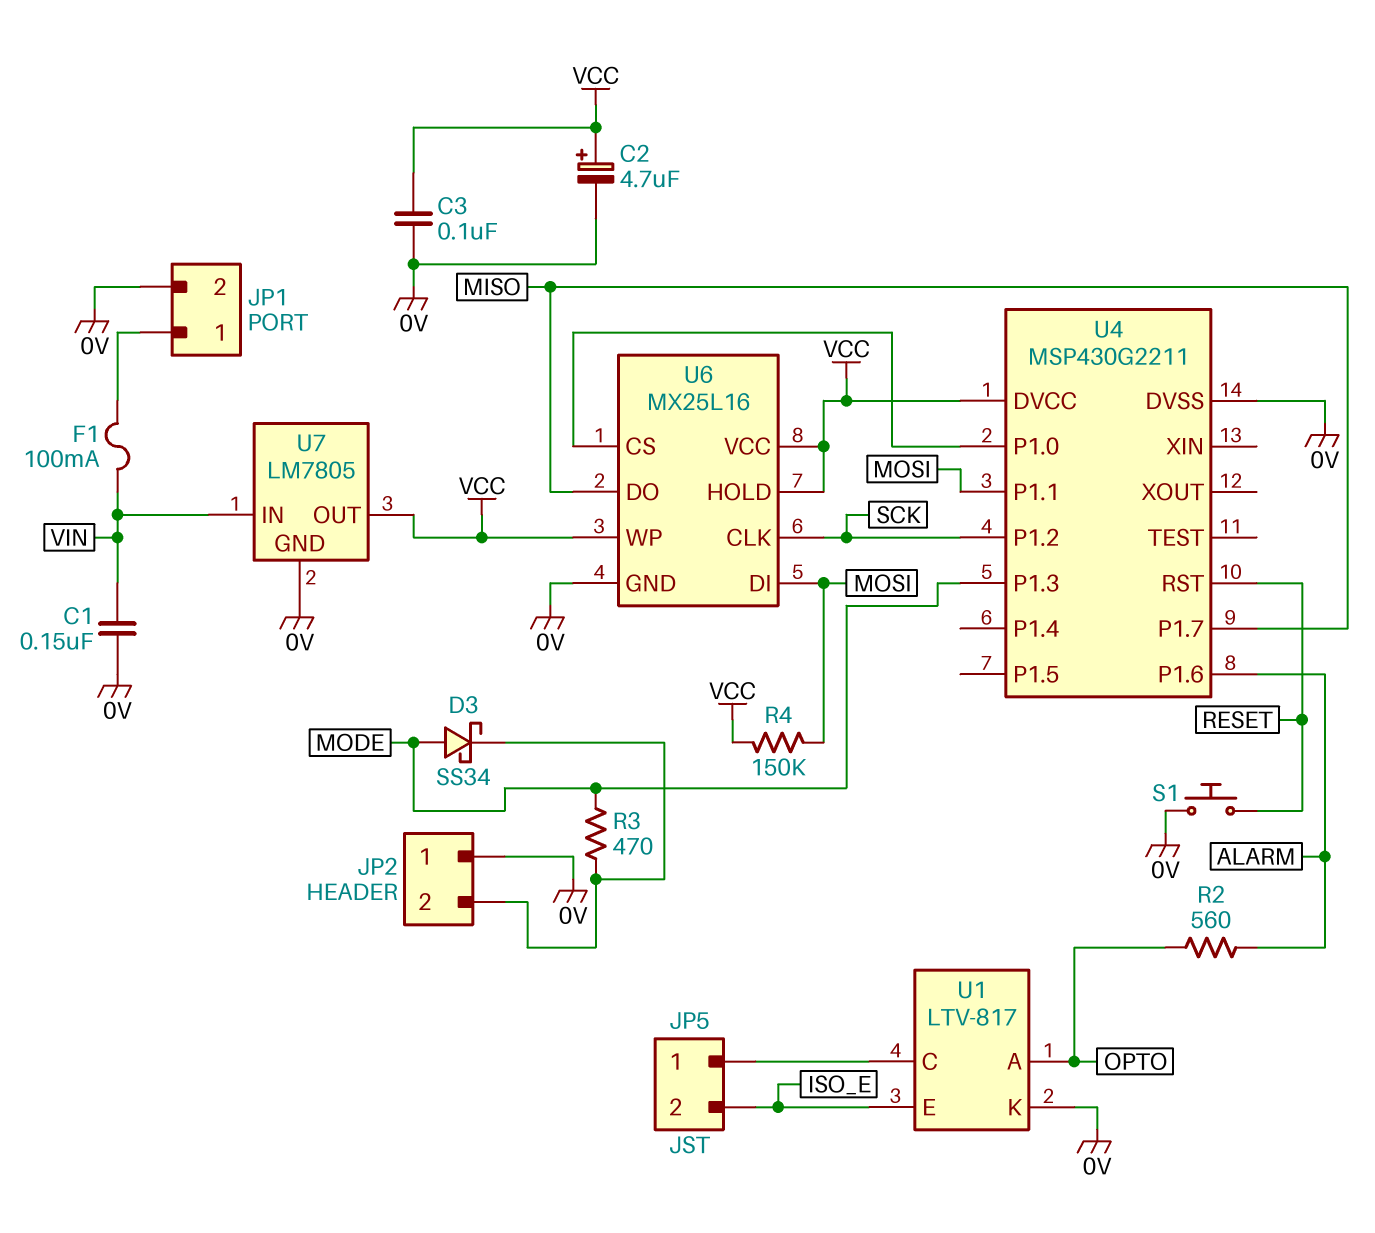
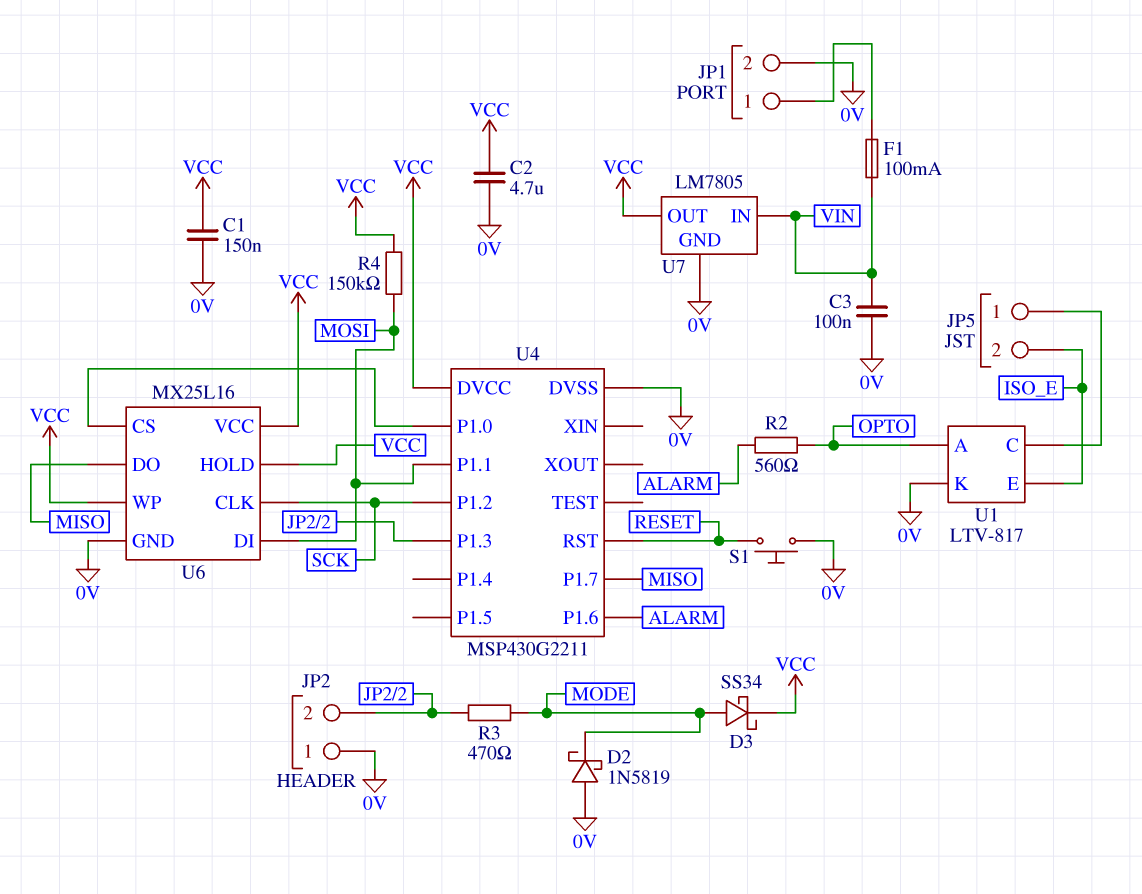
C1: 150nF (0V, VIN) -> 150nF (0V, VCC)
C2: 4.7uF (plus VCC, minus 0V) -> 4.7uF (0V, VCC)
C3: 100nF (0V, VCC) -> 100nF (0V, VIN)
D2: none -> schottky 1N5819 (A 0V, K MODE)
D3: schottky SS34 (A MODE, K JP2/2) -> schottky SS34 (A MODE, K VCC)
U4 pin P1.3: MODE -> JP2/2

